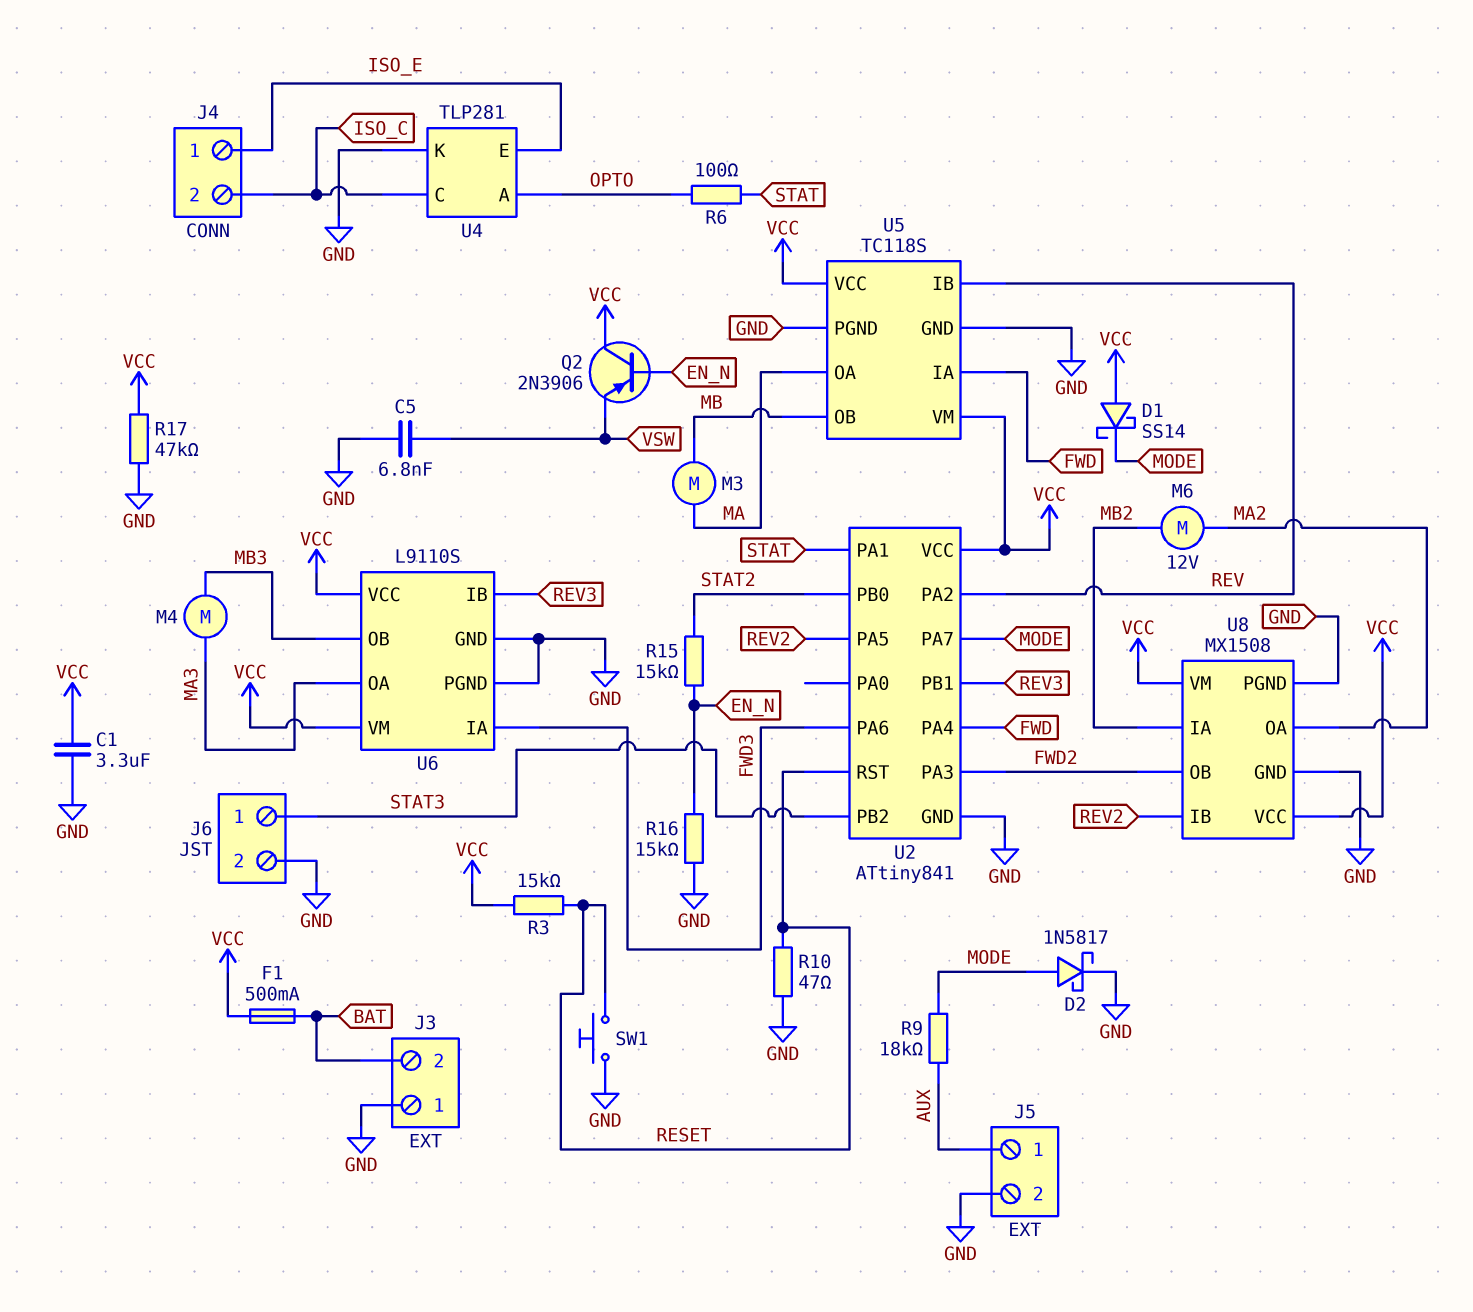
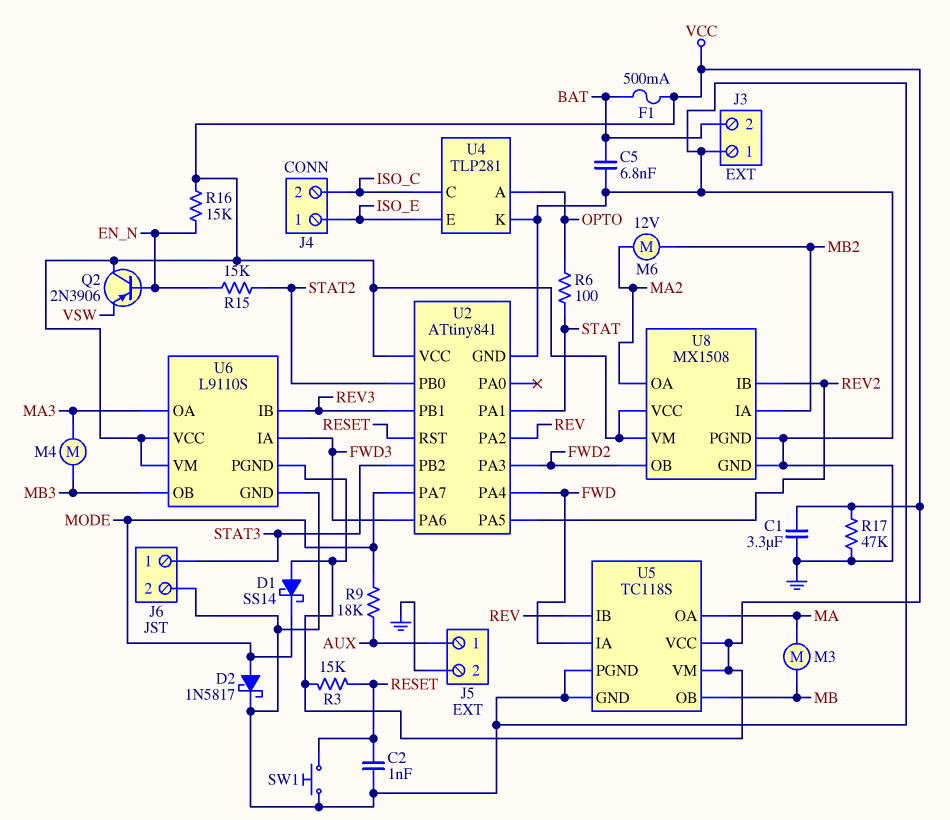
C2: none -> 1nF (GND, RESET)
C5: 6.8nF (GND, VSW) -> 6.8nF (BAT, GND)
R10: 47 (GND, RESET) -> none
R16: 15k (EN_N, GND) -> 15k (EN_N, VCC)
U6 pin PGND: GND -> VCC

